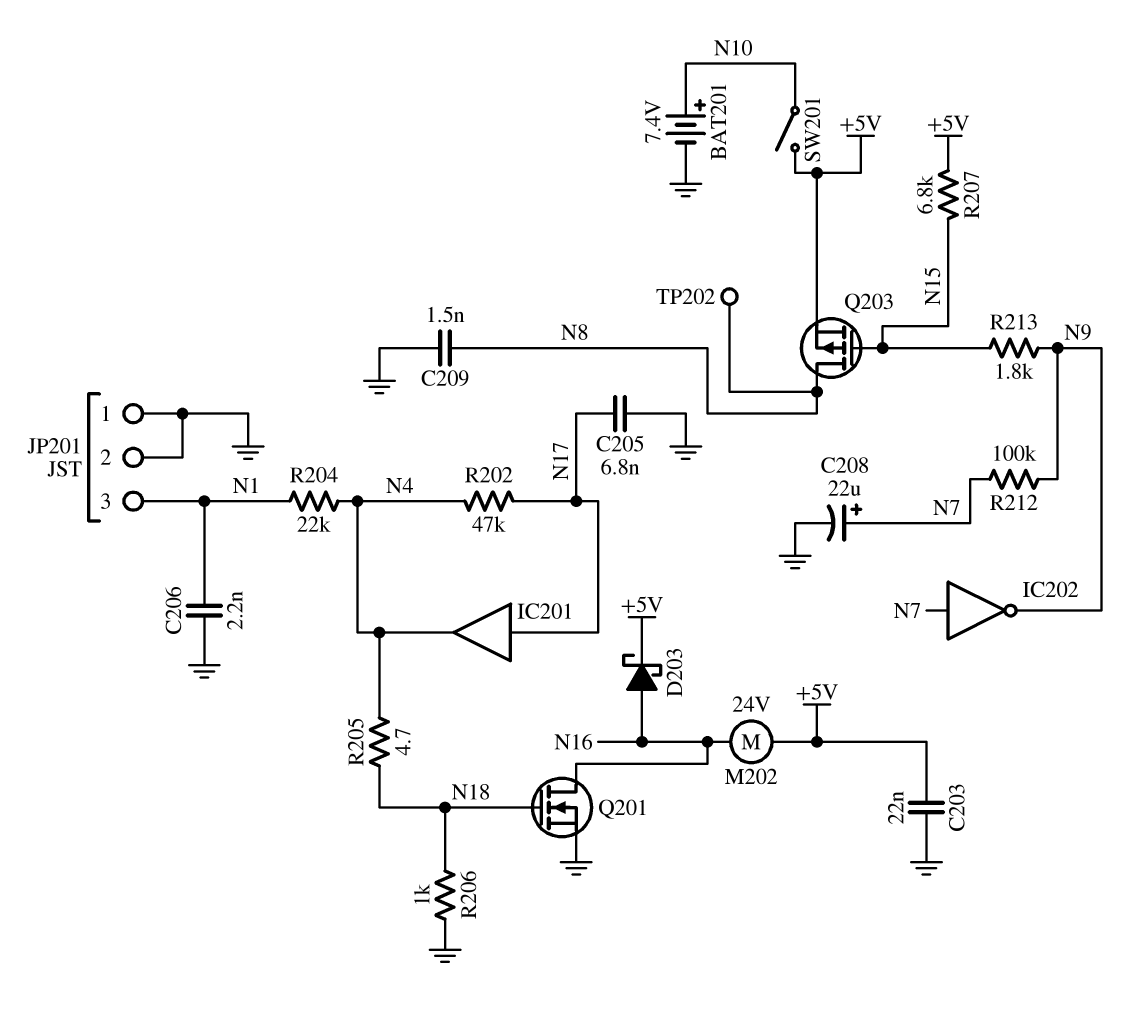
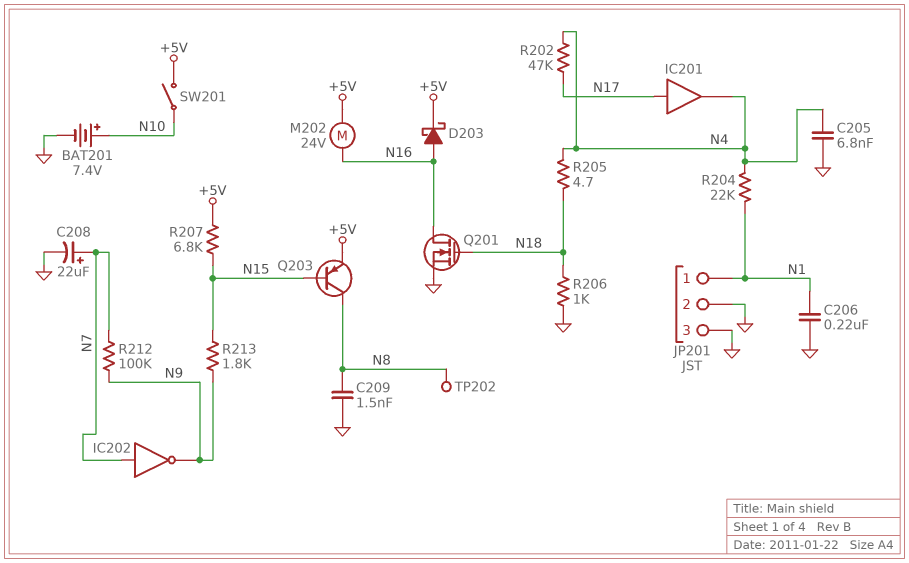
C203: 22nF (+5V, GND) -> none
C205: 6.8nF (GND, N17) -> 6.8nF (GND, N4)
C206: 2.2nF (GND, N1) -> 220nF (GND, N1)
JP201 pin 1: GND -> N1
JP201 pin 3: N1 -> GND
Q203: PMOS (G N15, D N8, S +5V) -> PNP (B N15, C N8, E +5V)

